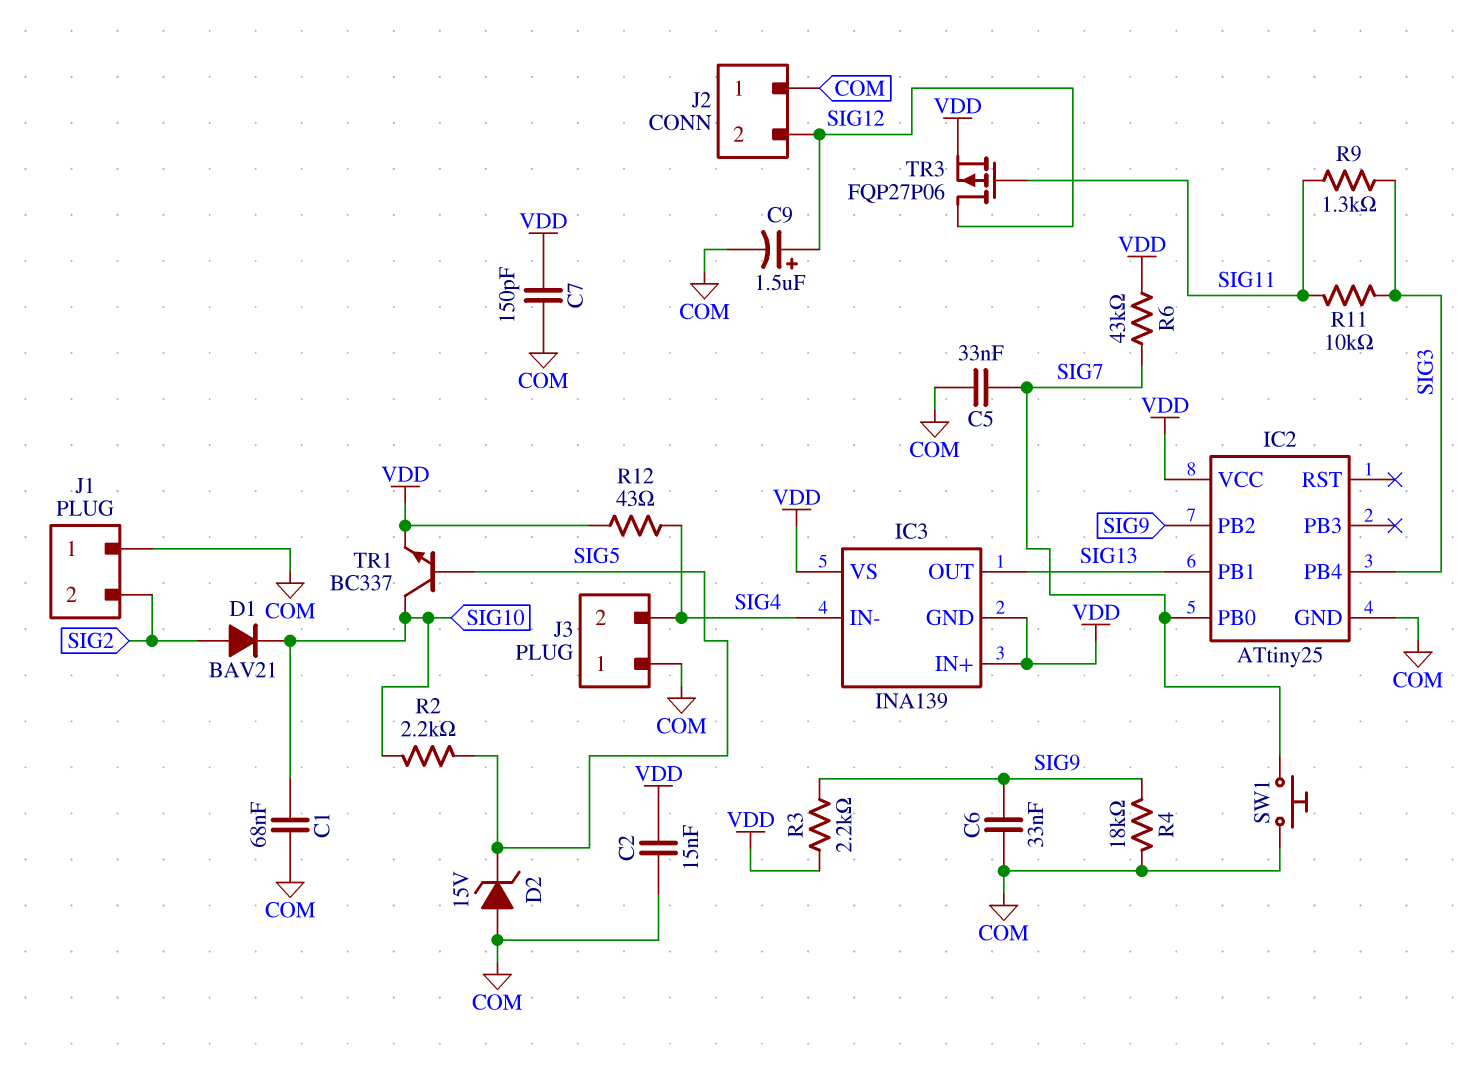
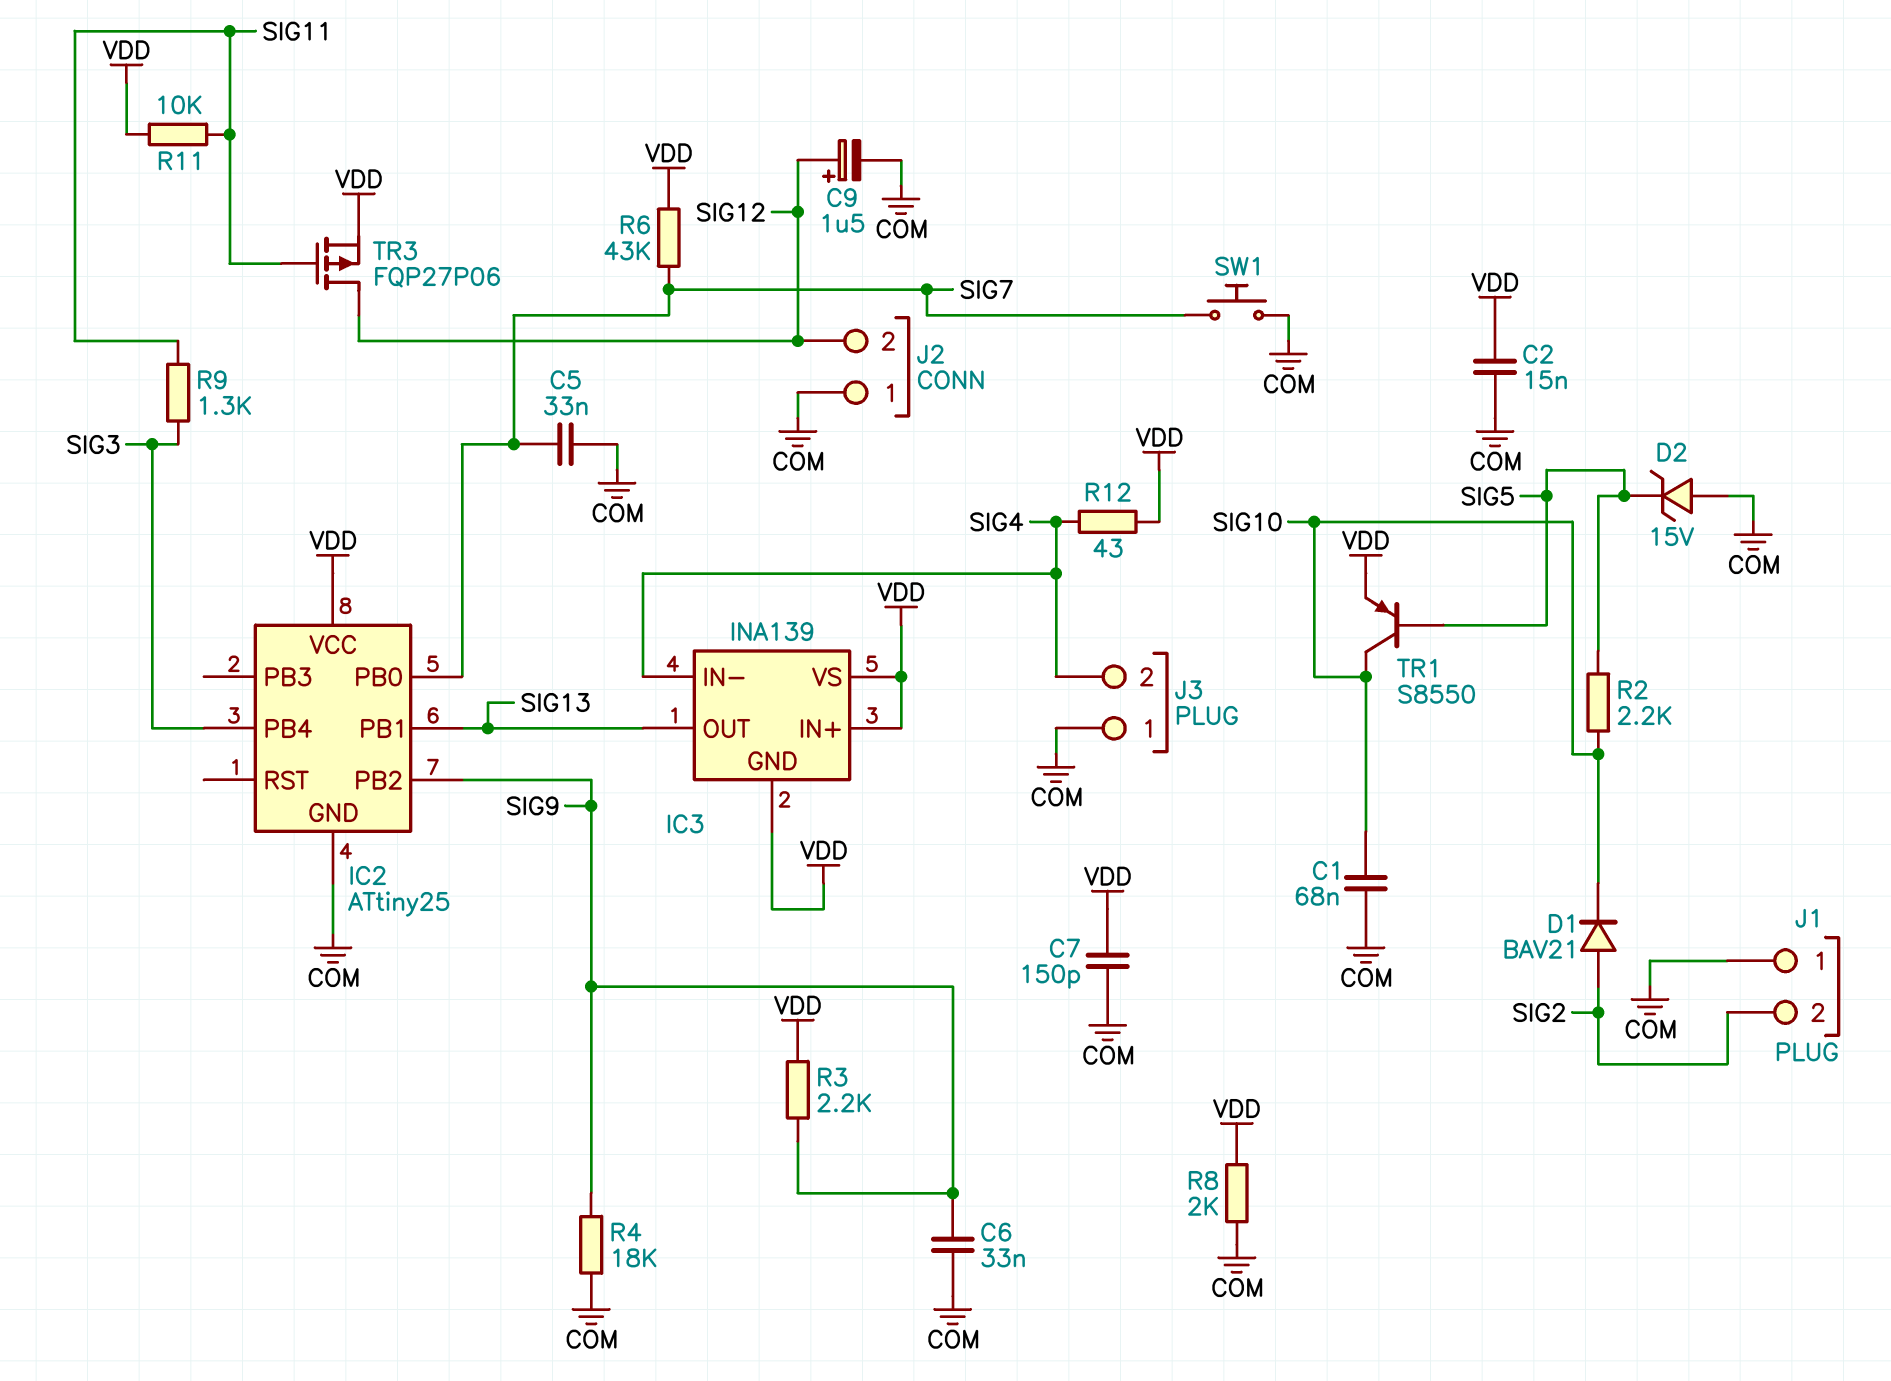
R8: none -> 2k (COM, VDD)
R11: 10k (SIG3, SIG11) -> 10k (SIG11, VDD)
TR1: NPN BC337 (B SIG5, C SIG10, E VDD) -> PNP S8550 (B SIG5, C SIG10, E VDD)

